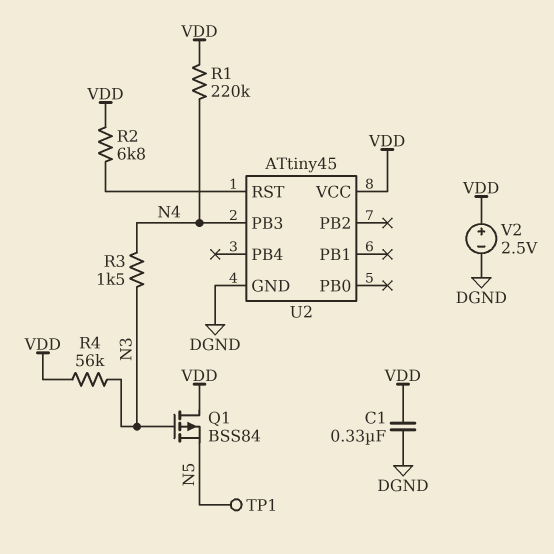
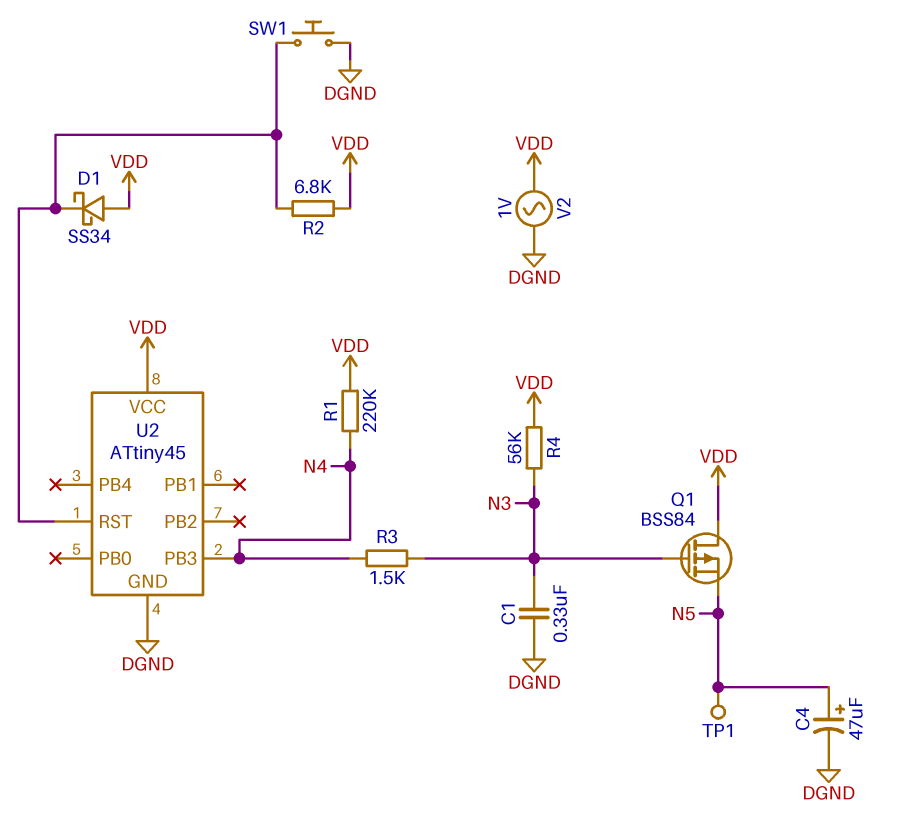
C1: 330nF (DGND, VDD) -> 330nF (DGND, N3)
C4: none -> 47uF (plus N5, minus DGND)
D1: none -> schottky SS34 (A VDD, K U2/RST)
SW1: none -> button (DGND, U2/RST)
V2: 2.5V (plus VDD, minus DGND) -> AC 1V (DGND, VDD)

